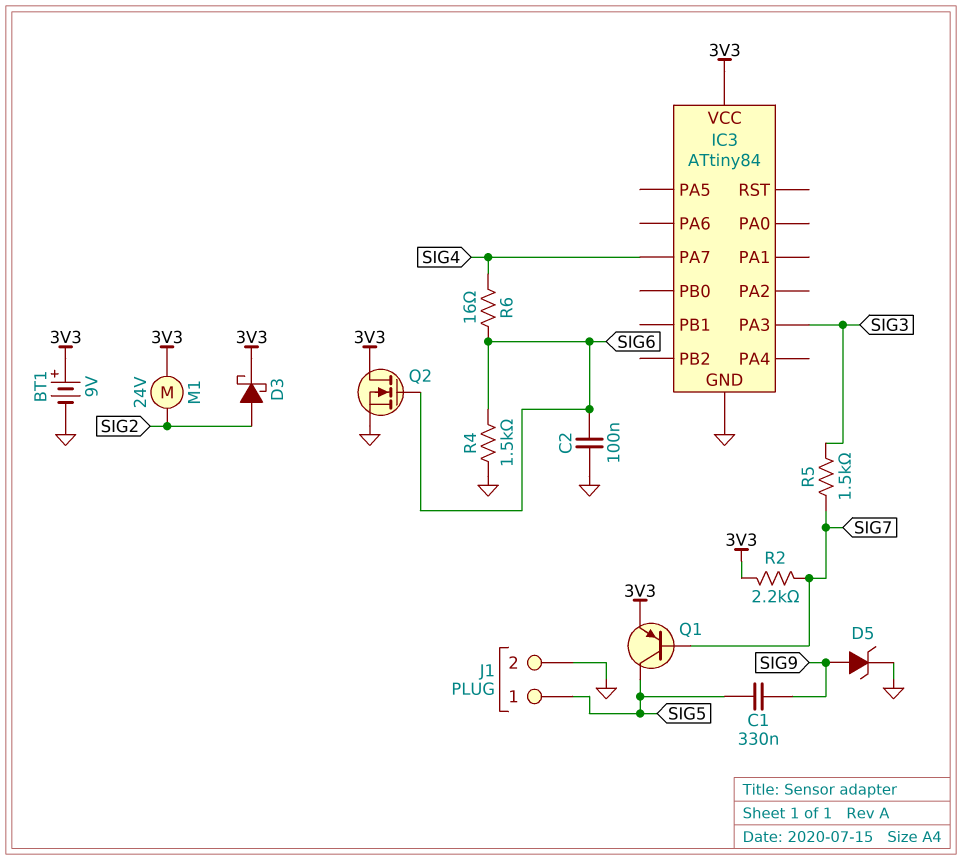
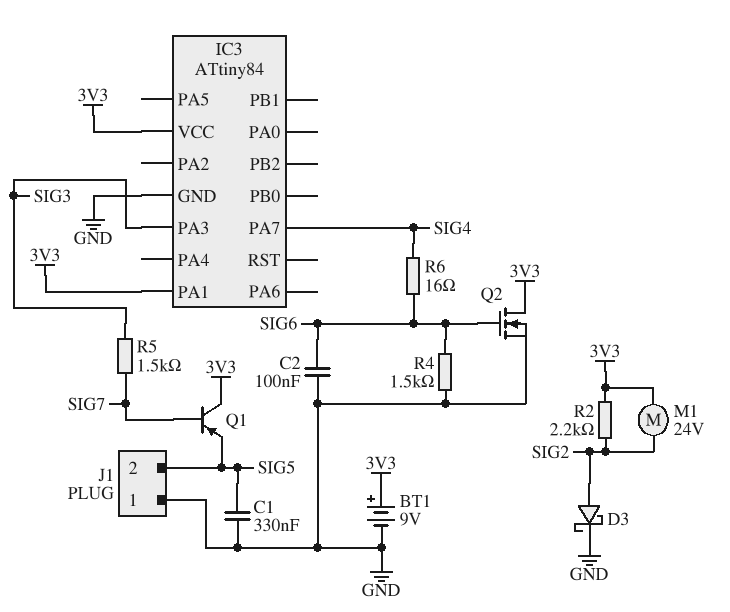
C1: 330nF (SIG5, SIG9) -> 330nF (GND, SIG5)
D3: schottky (A SIG2, K 3V3) -> schottky (A SIG2, K GND)
D5: zener (A SIG9, K GND) -> none
IC3 pin PA1: none -> 3V3
J1 pin 1: SIG5 -> GND
J1 pin 2: GND -> SIG5
Q1: PNP (B SIG7, C SIG5, E 3V3) -> PNP (B SIG7, C 3V3, E SIG5)
R2: 2.2k (3V3, SIG7) -> 2.2k (3V3, SIG2)

